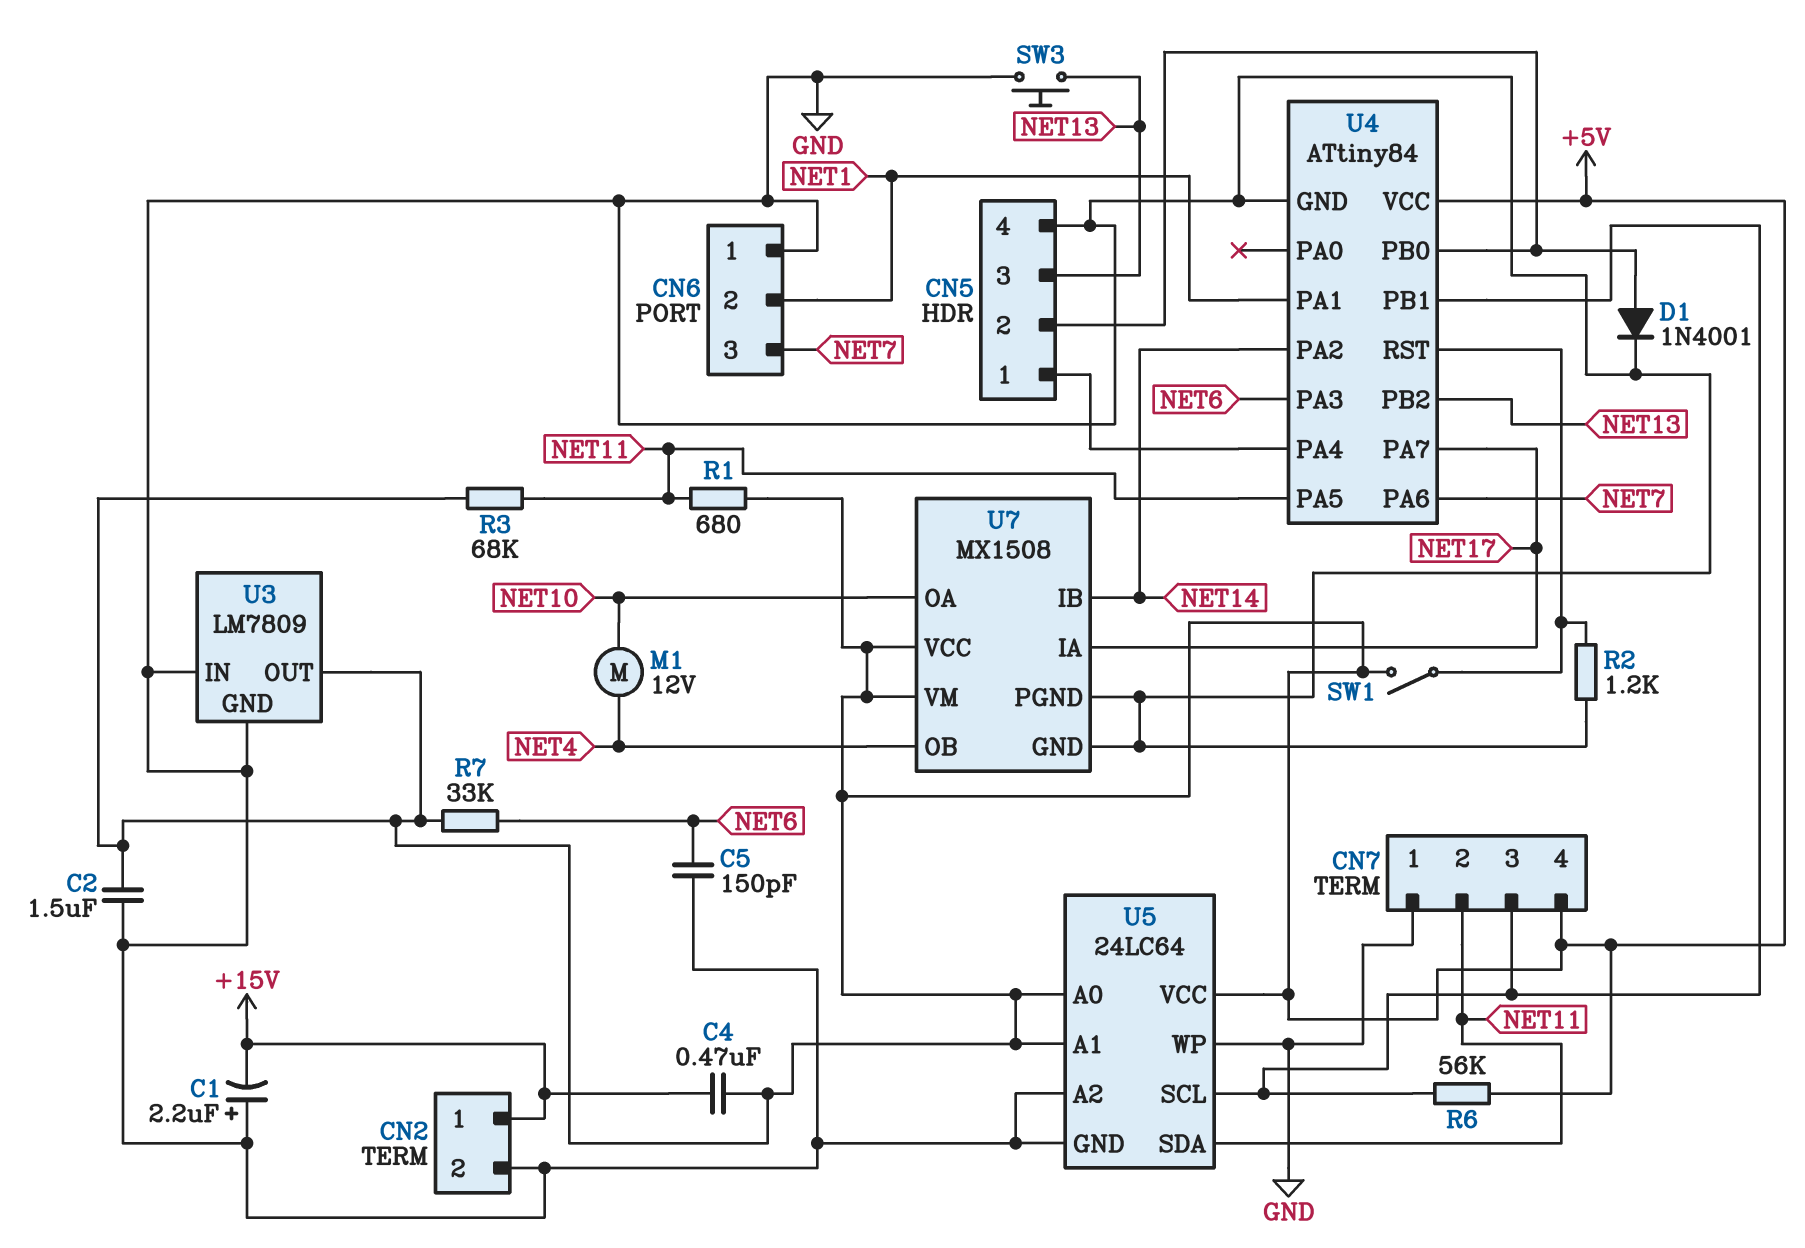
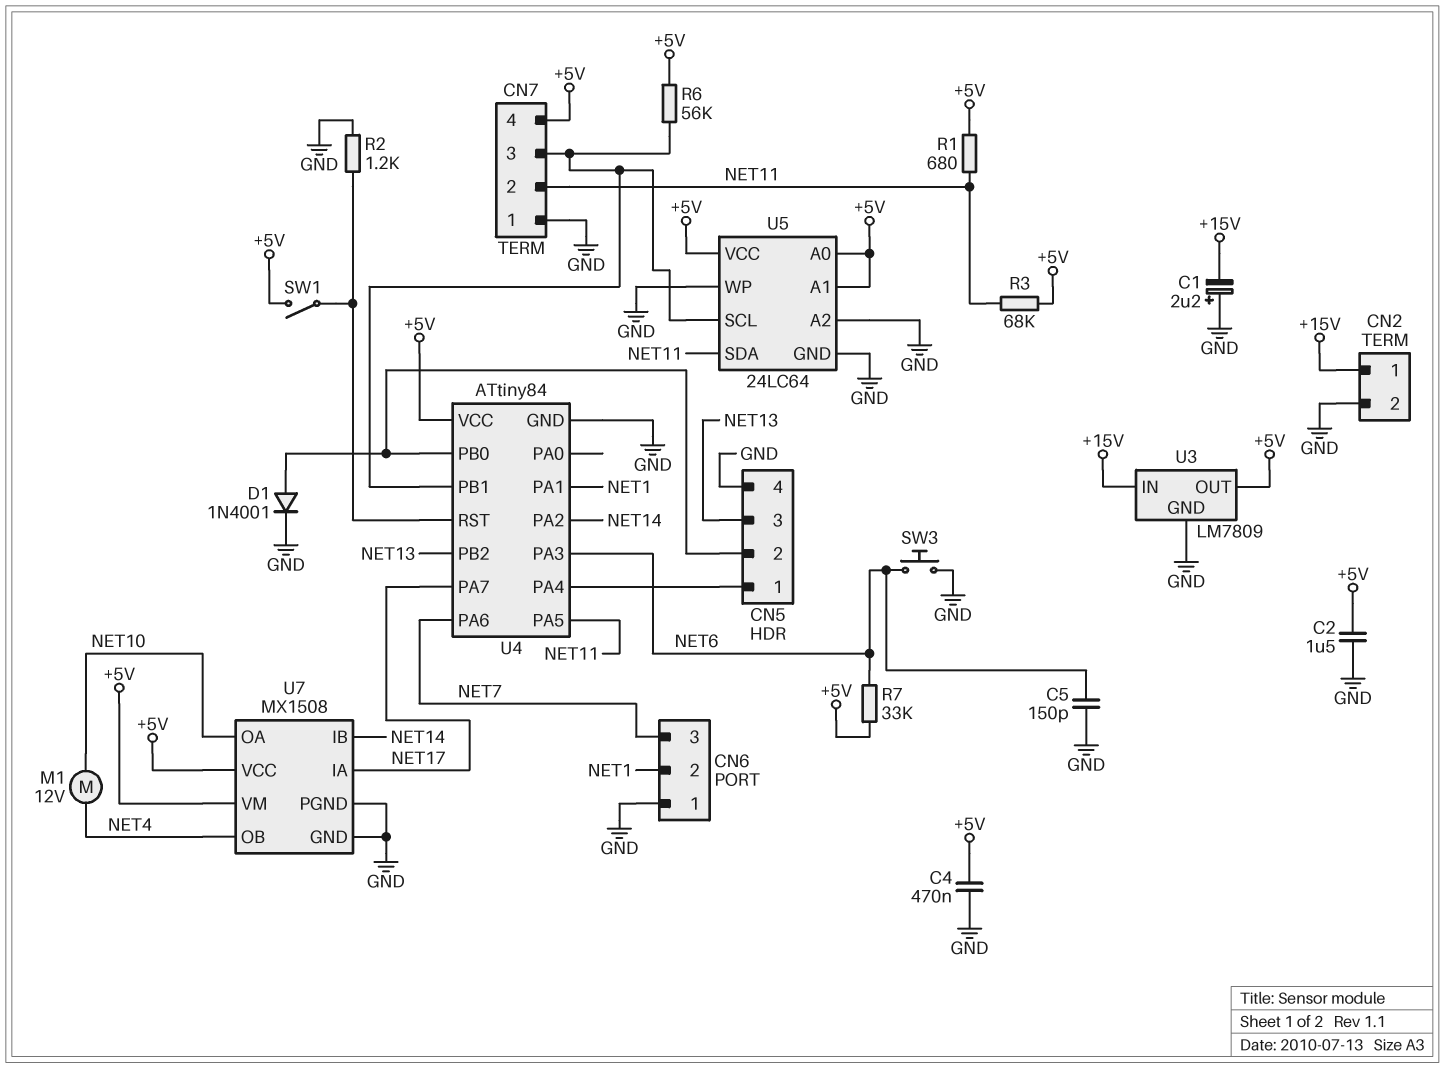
C4: 470nF (+5V, +15V) -> 470nF (+5V, GND)
SW3: button (GND, NET13) -> button (GND, NET6)
U3 pin IN: GND -> +15V

